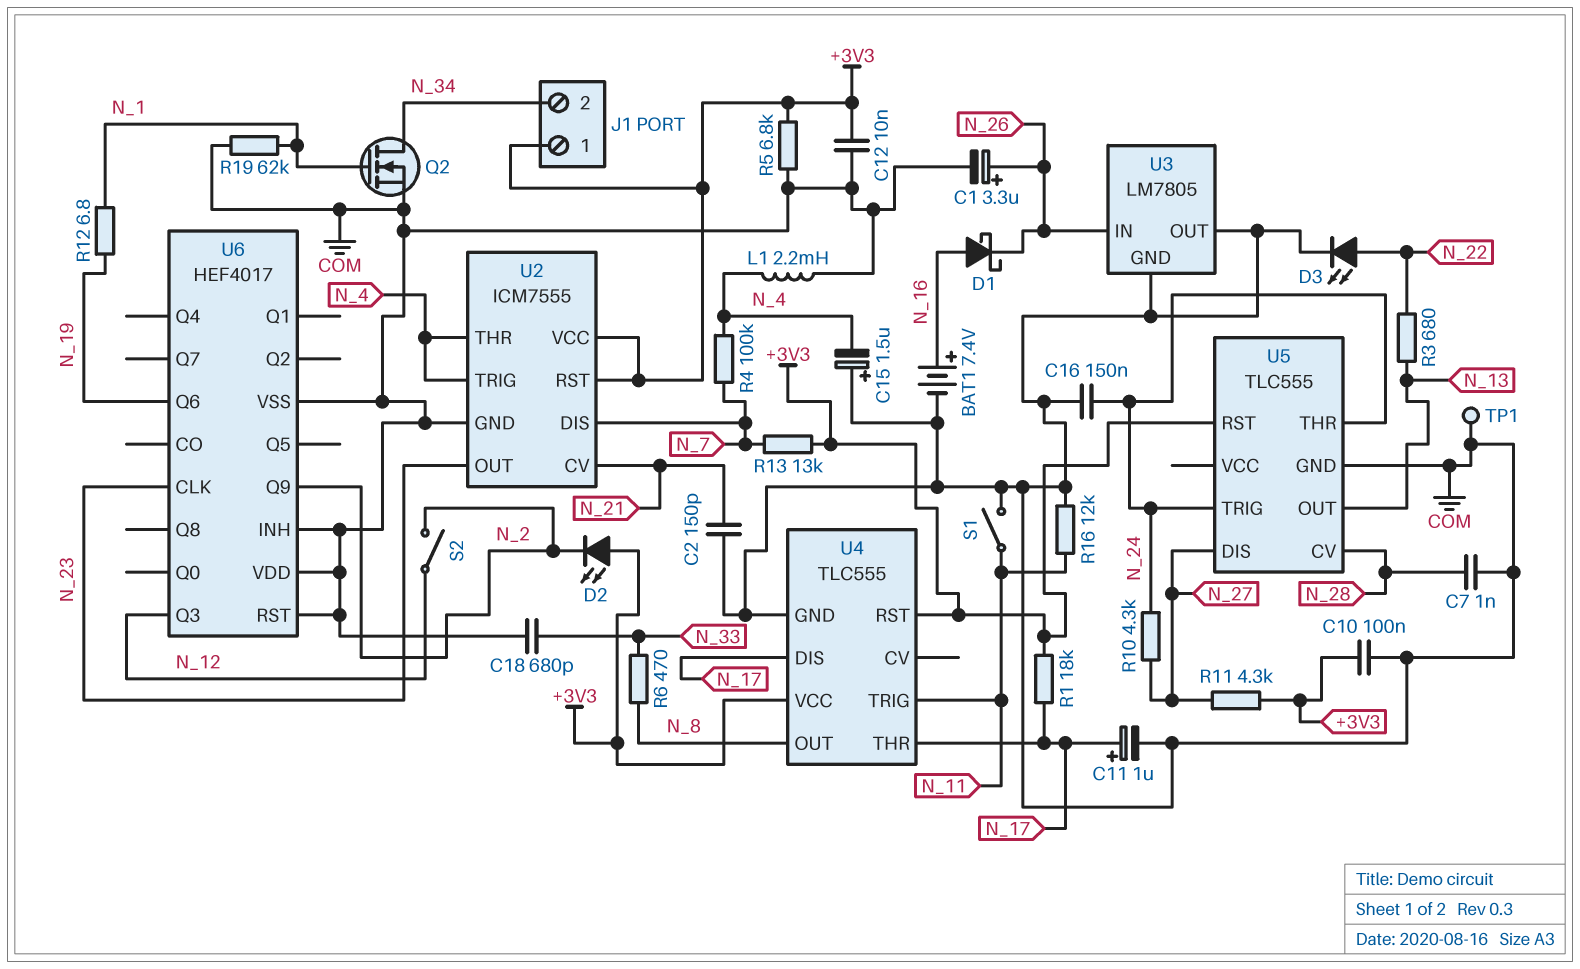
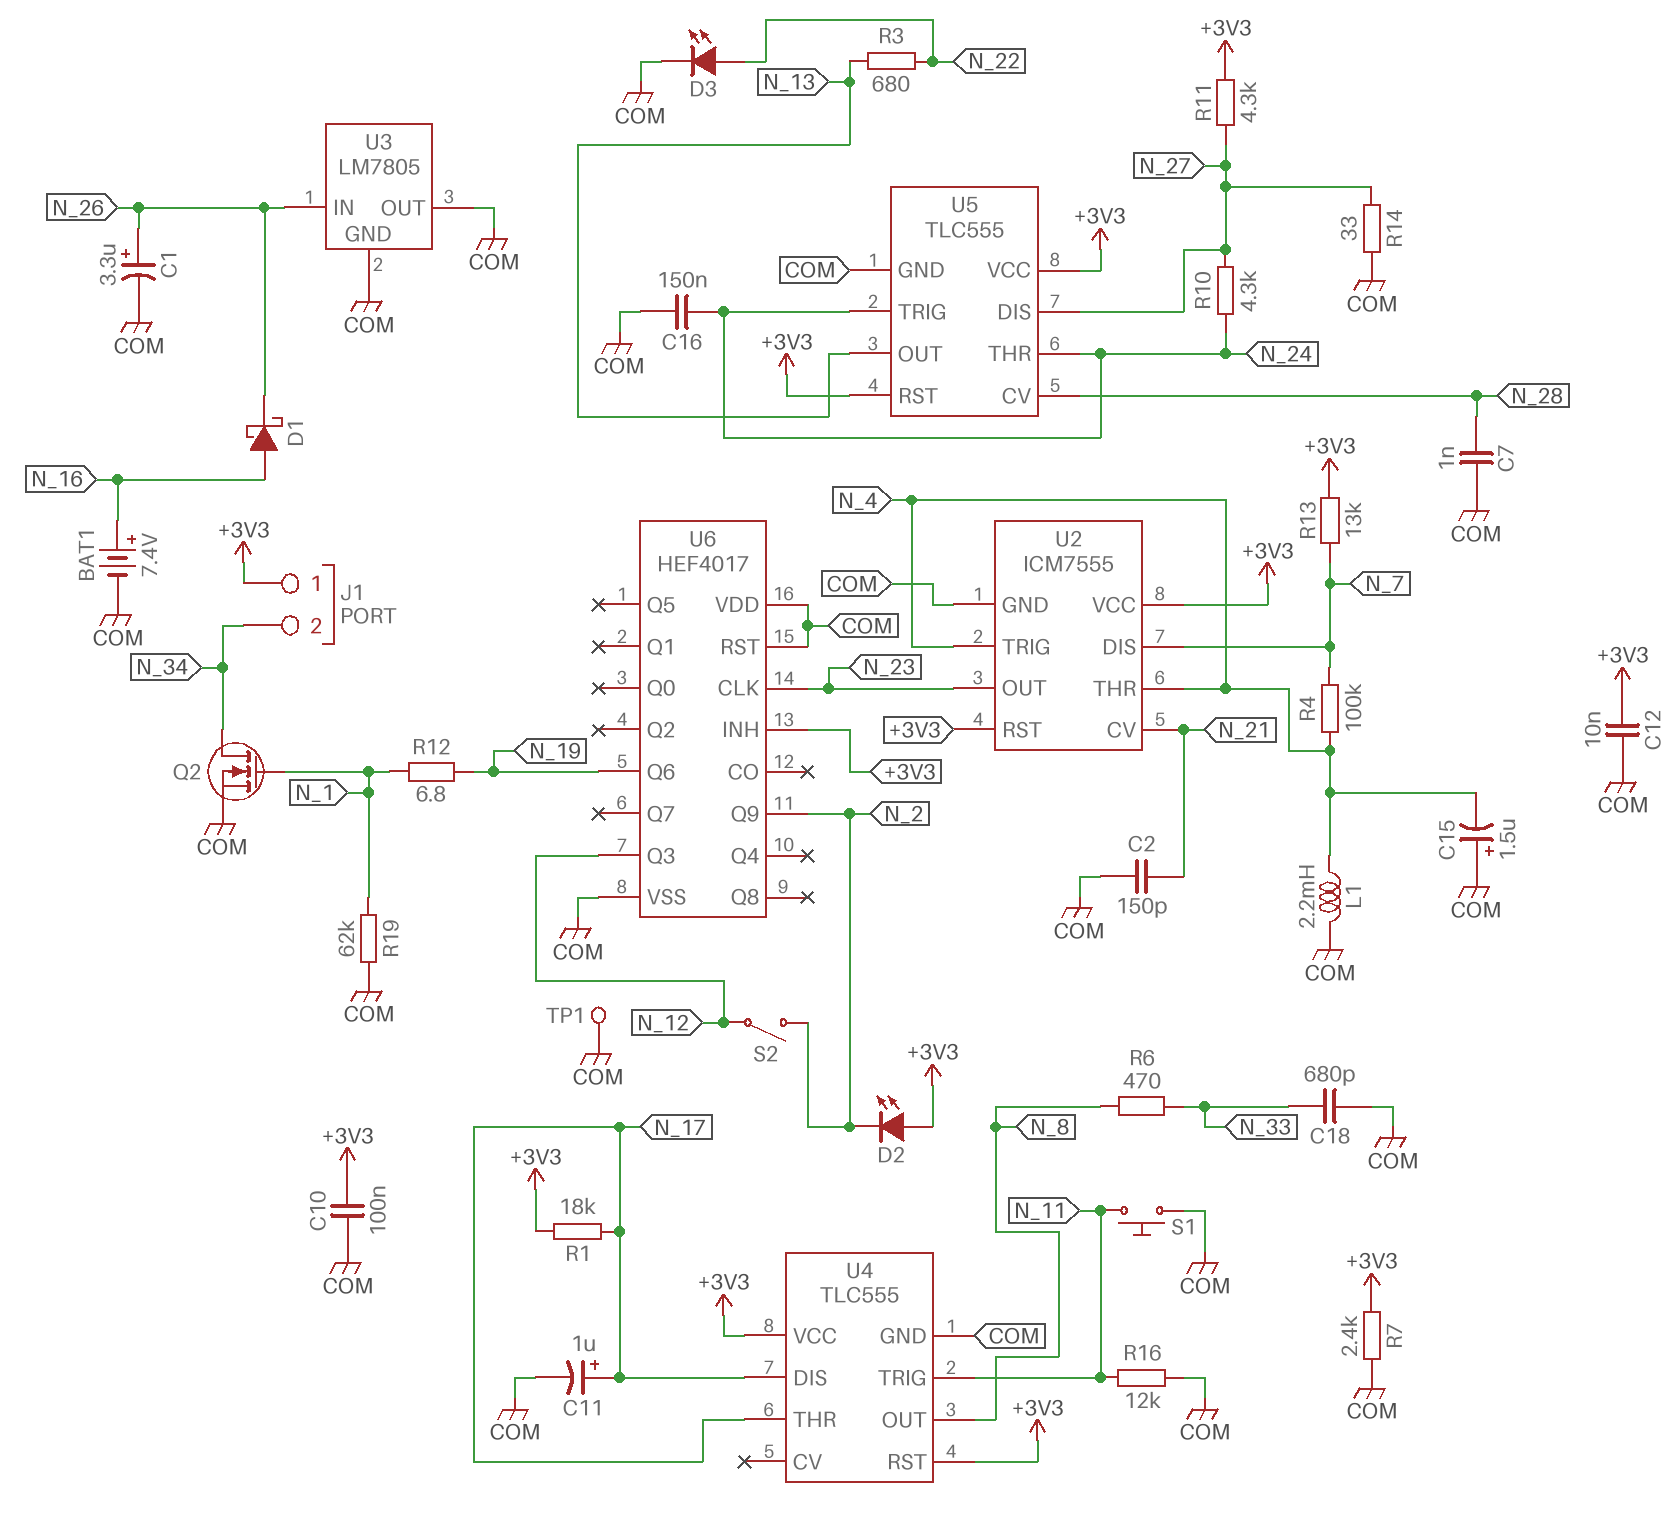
R5: 6.8k (+3V3, COM) -> none
R7: none -> 2.4k (+3V3, COM)
R14: none -> 33 (COM, N_27)
S1: switch (COM, N_11) -> button (COM, N_11)
U5 pin VCC: none -> +3V3
U6 pin INH: COM -> +3V3

